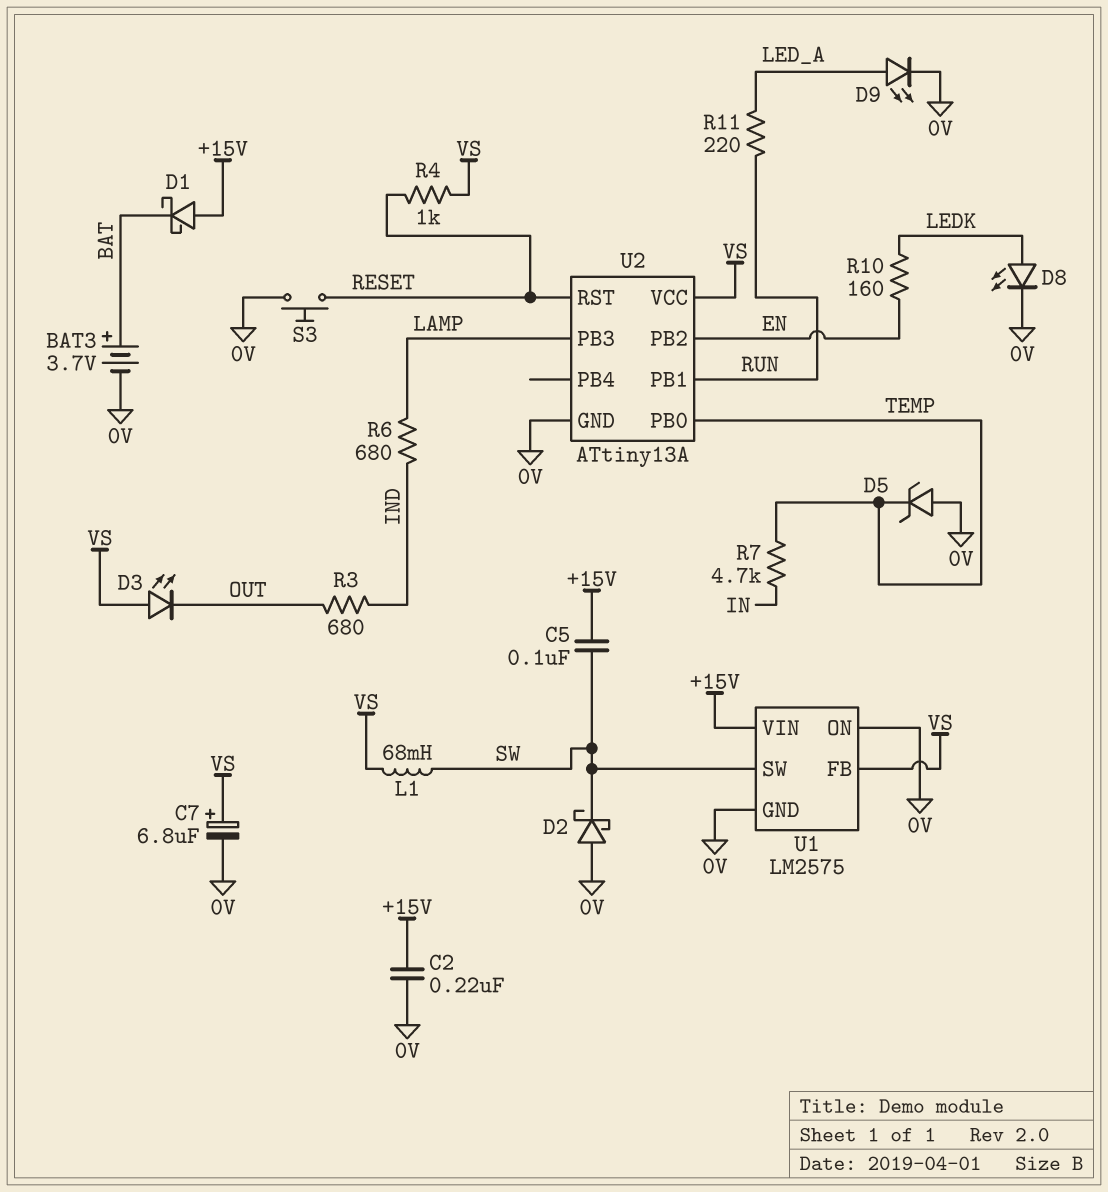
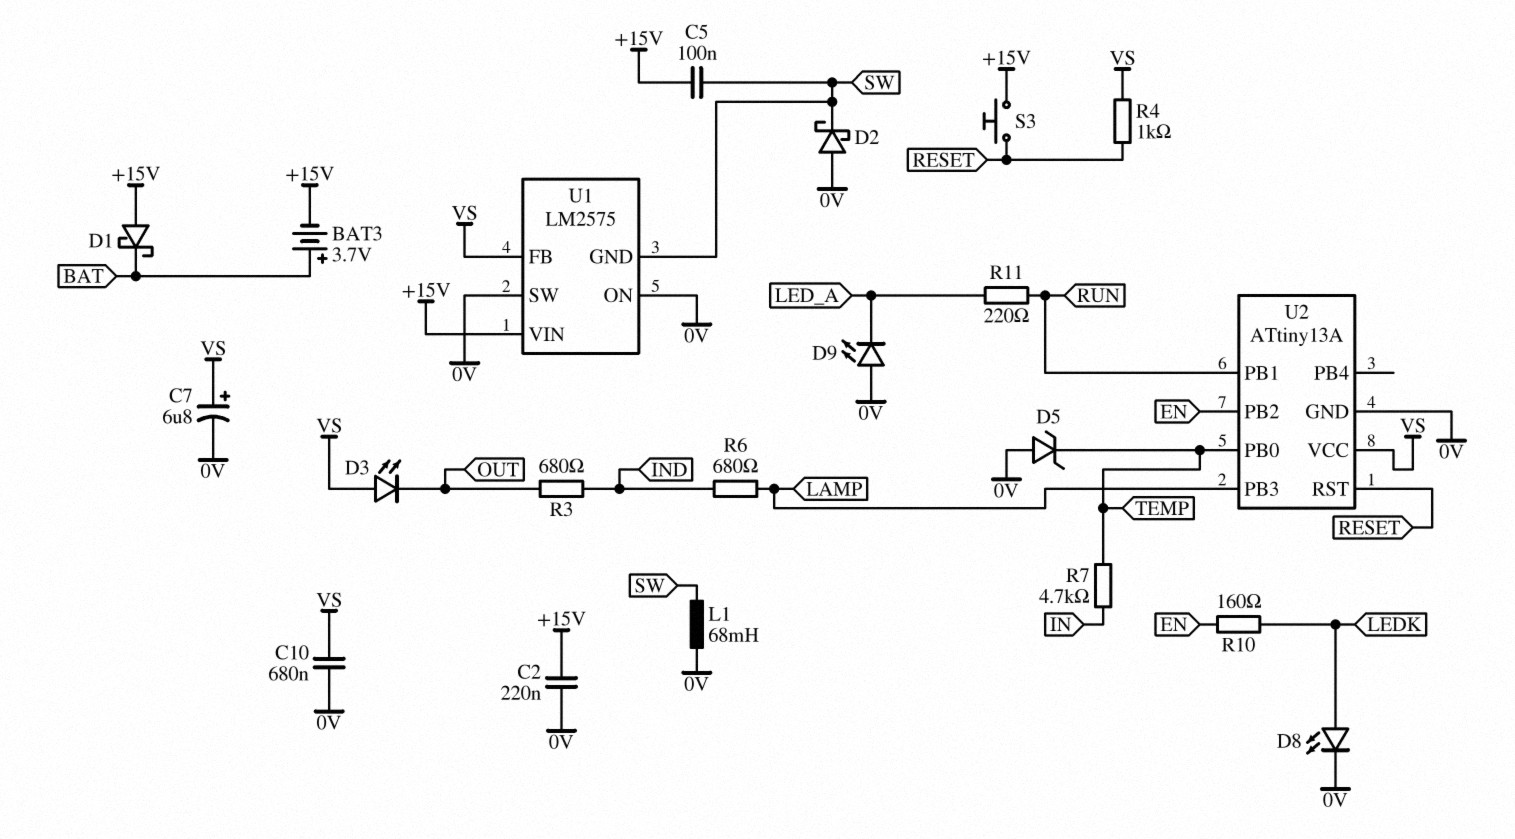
BAT3: 3.7V (plus BAT, minus 0V) -> 3.7V (plus BAT, minus +15V)
C10: none -> 680nF (0V, VS)
D9: LED (A LED_A, K 0V) -> LED (A 0V, K LED_A)
L1: 68mH (SW, VS) -> 68mH (0V, SW)
S3: button (0V, RESET) -> button (+15V, RESET)
U1 pin GND: 0V -> SW
U1 pin SW: SW -> 0V

